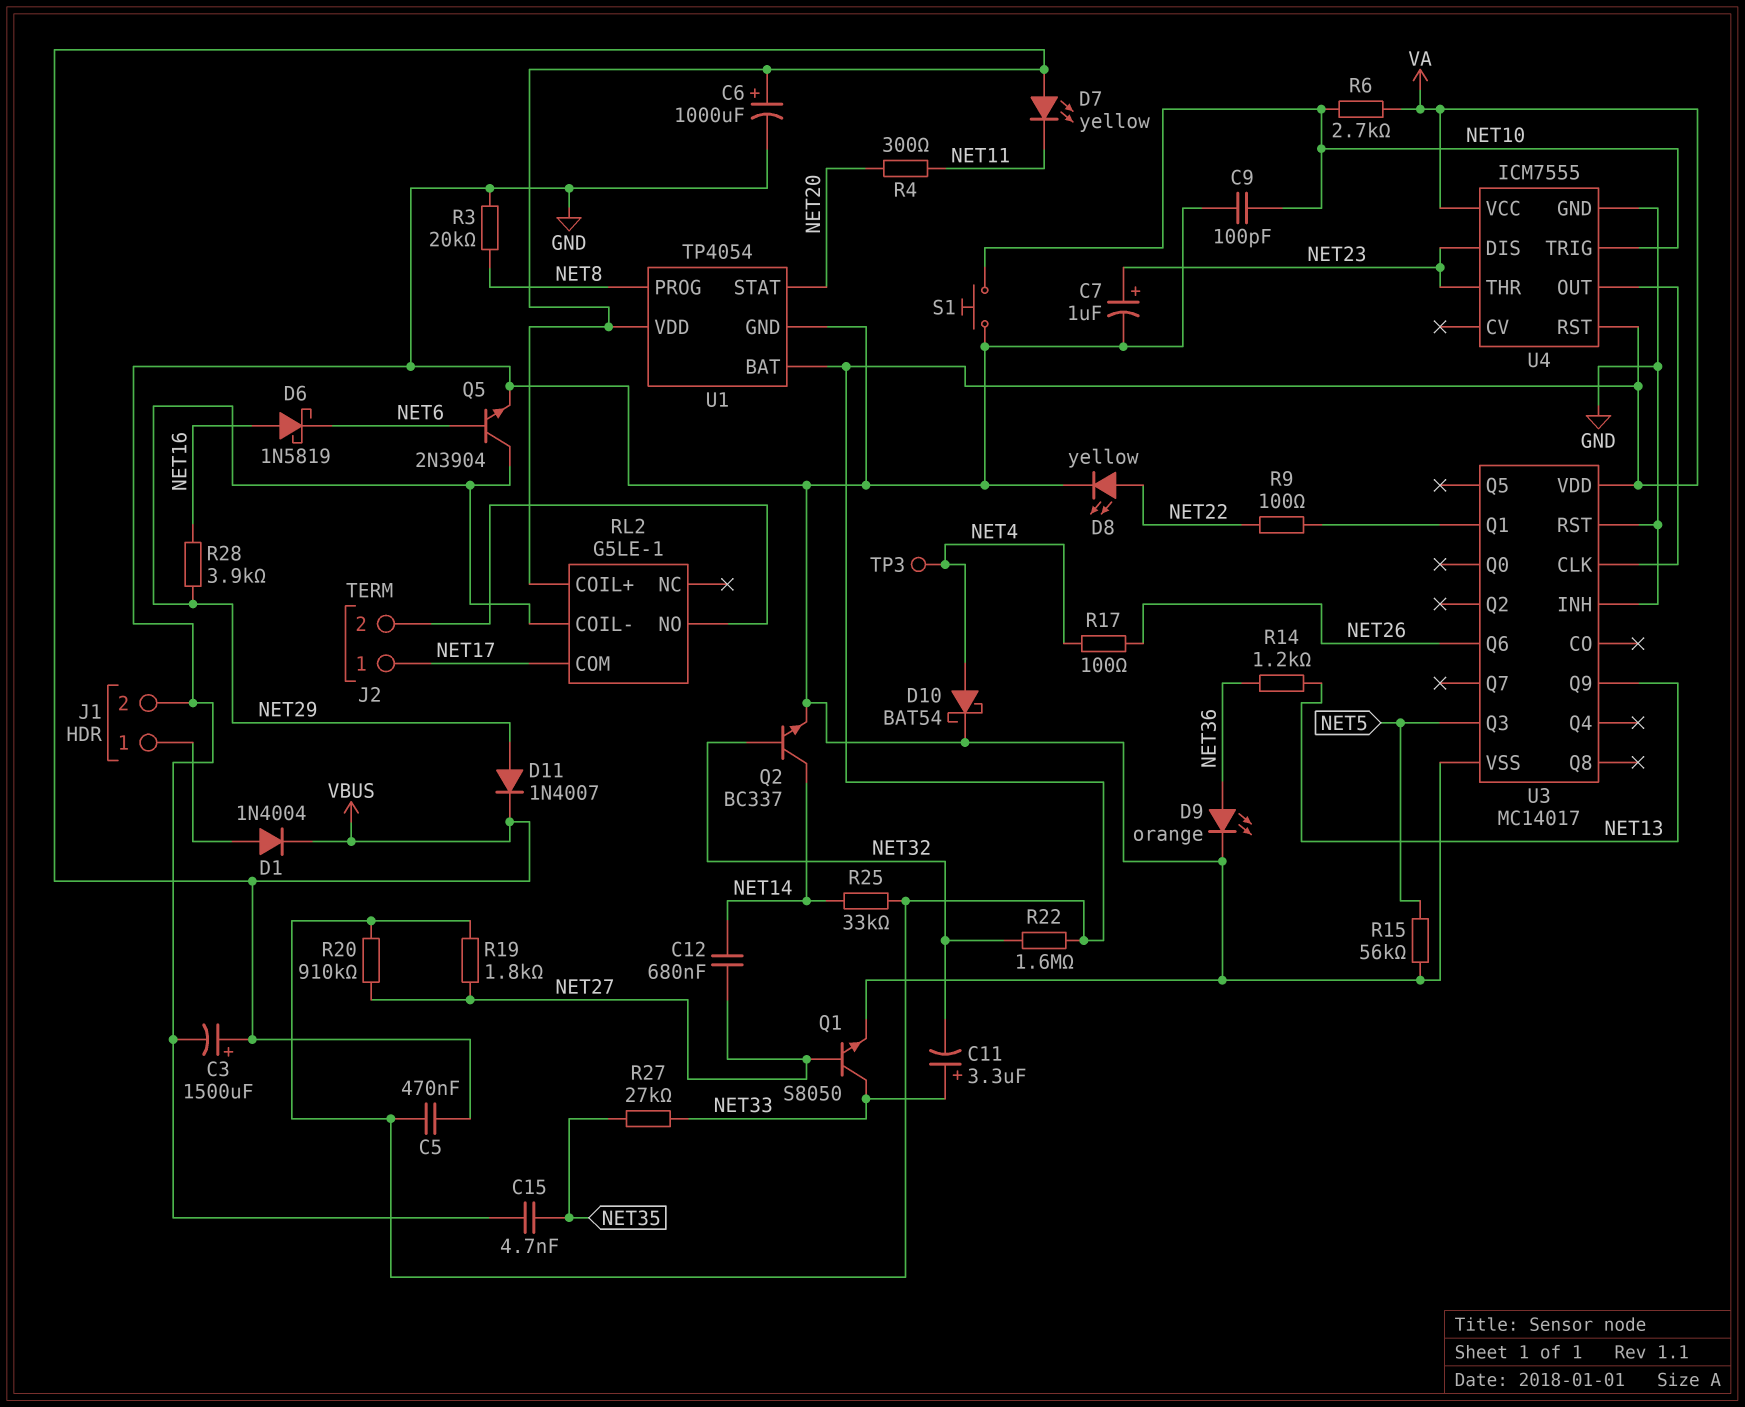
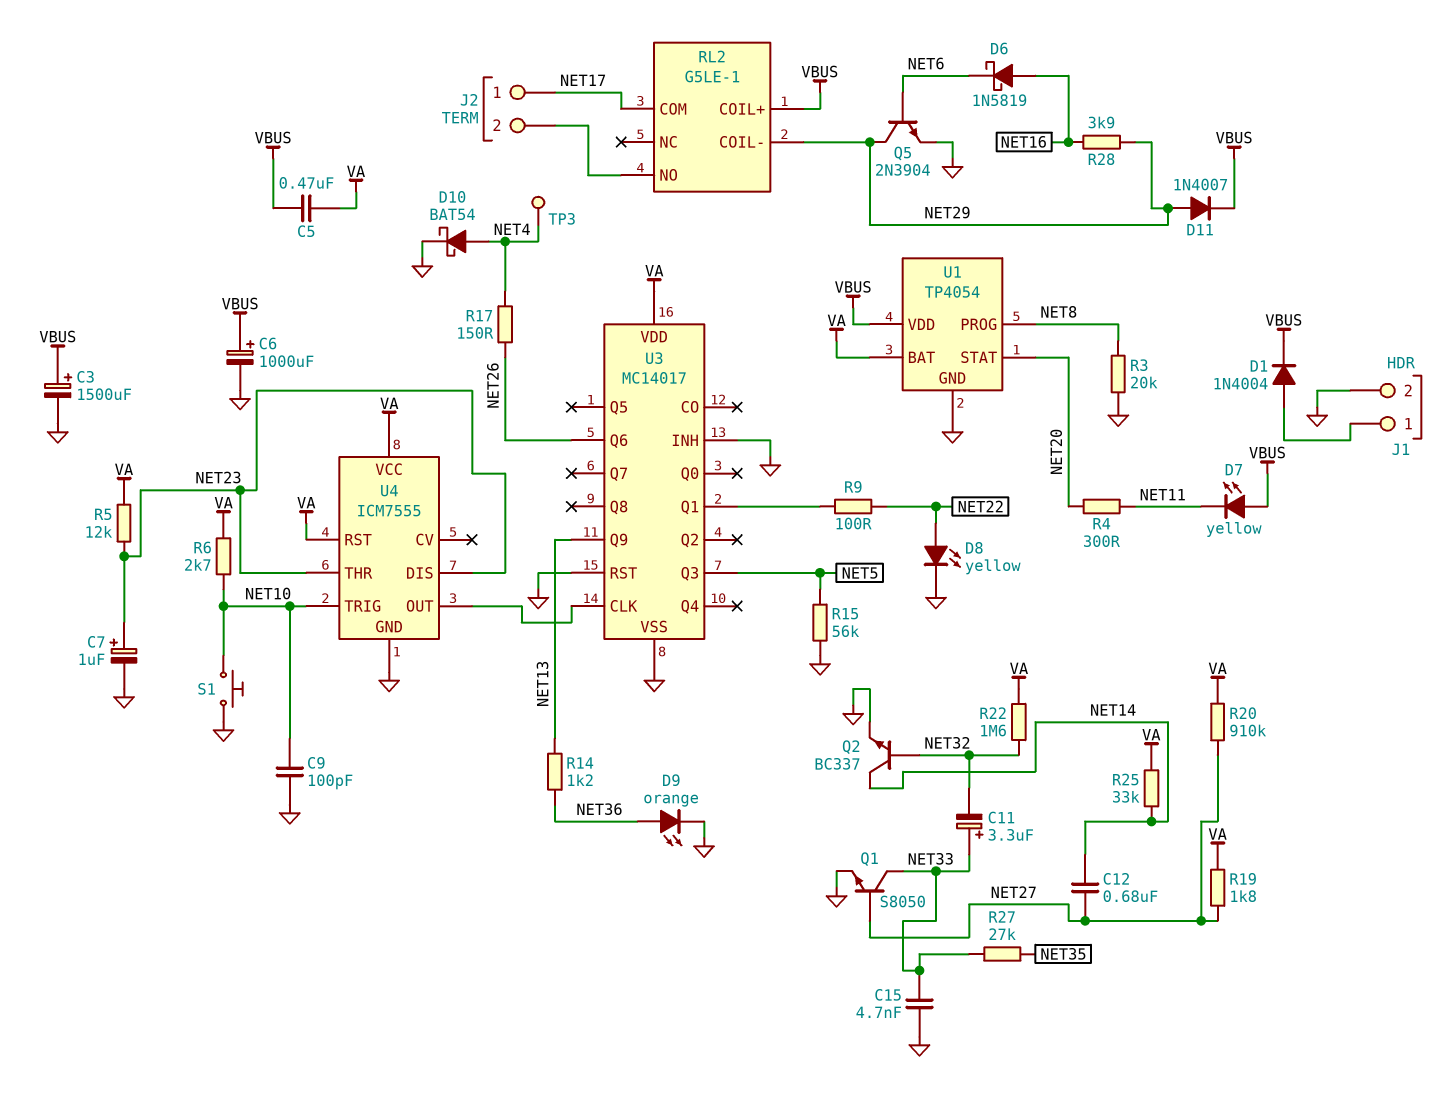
C15: 4.7nF (GND, NET35) -> 4.7nF (GND, NET33)
R5: none -> 12k (NET23, VA)
R17: 100 (NET4, NET26) -> 150 (NET4, NET26)

